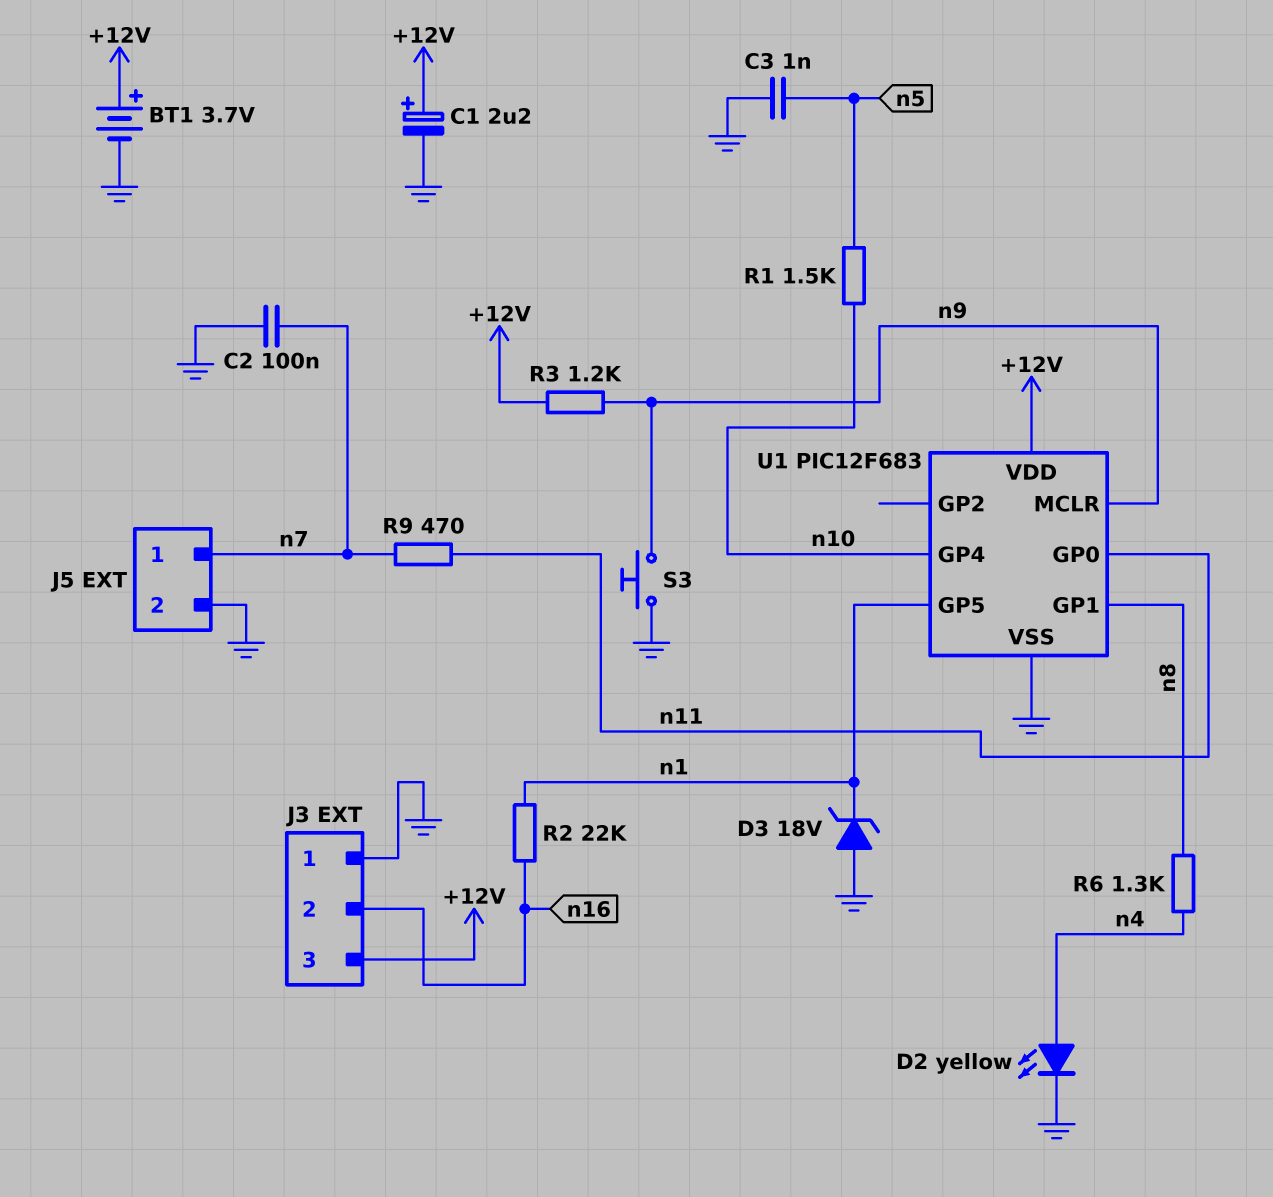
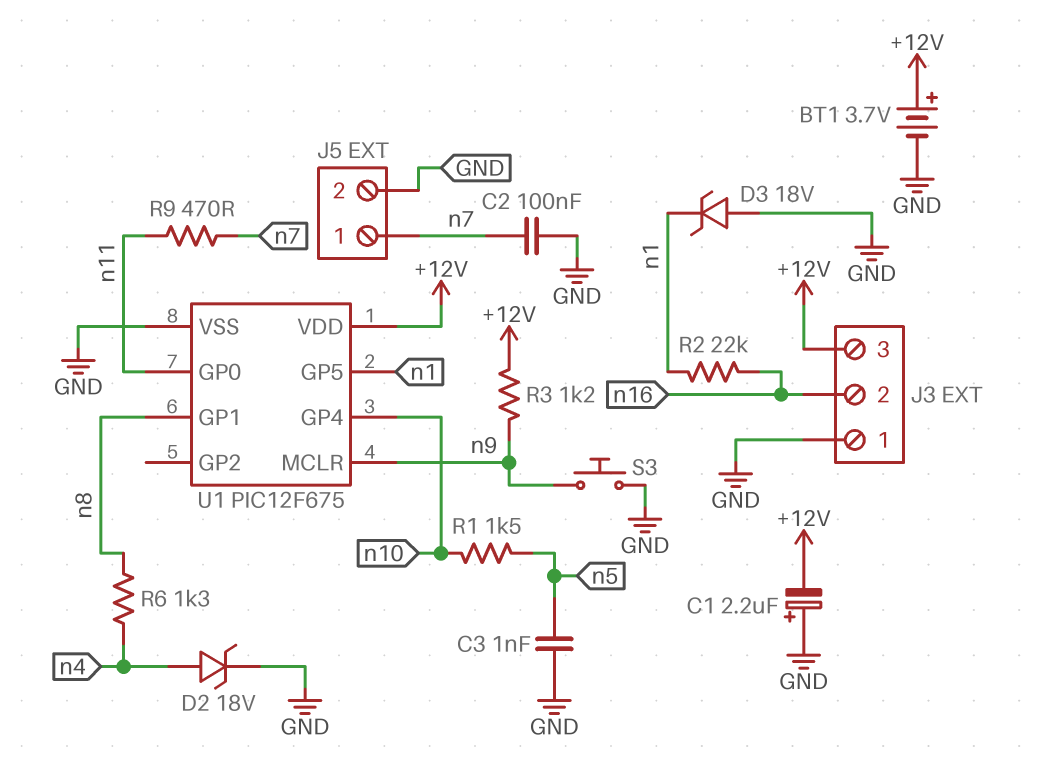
C1: 2.2uF (plus +12V, minus GND) -> 2.2uF (plus GND, minus +12V)
D2: LED yellow (A n4, K GND) -> zener 18V (A n4, K GND)
U1: PIC12F683 -> PIC12F675

